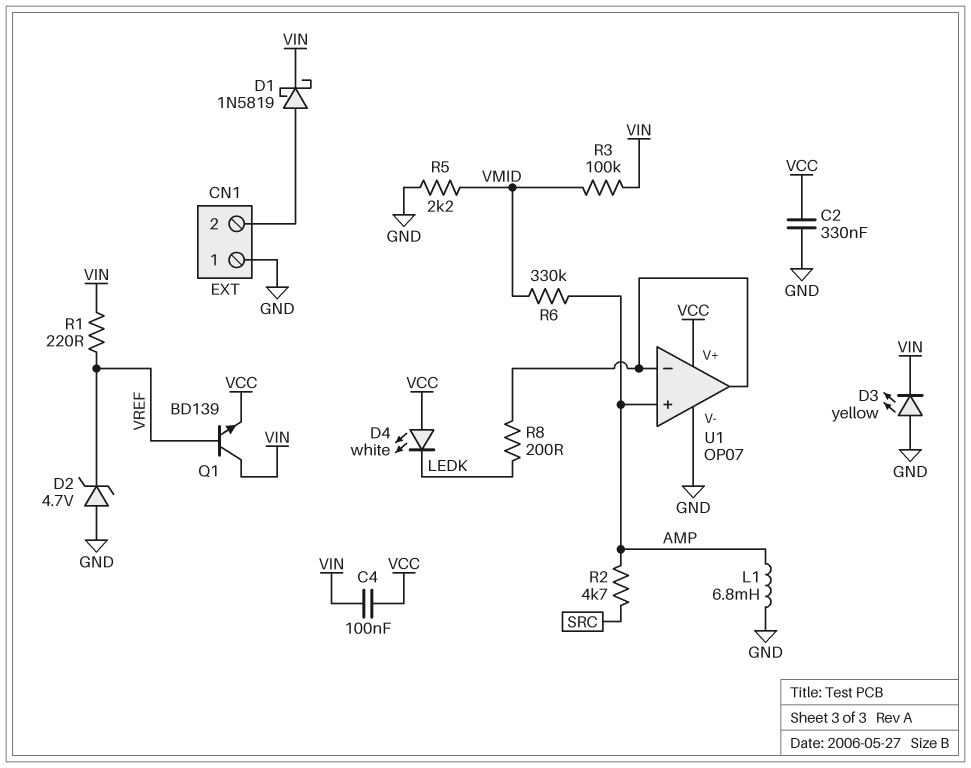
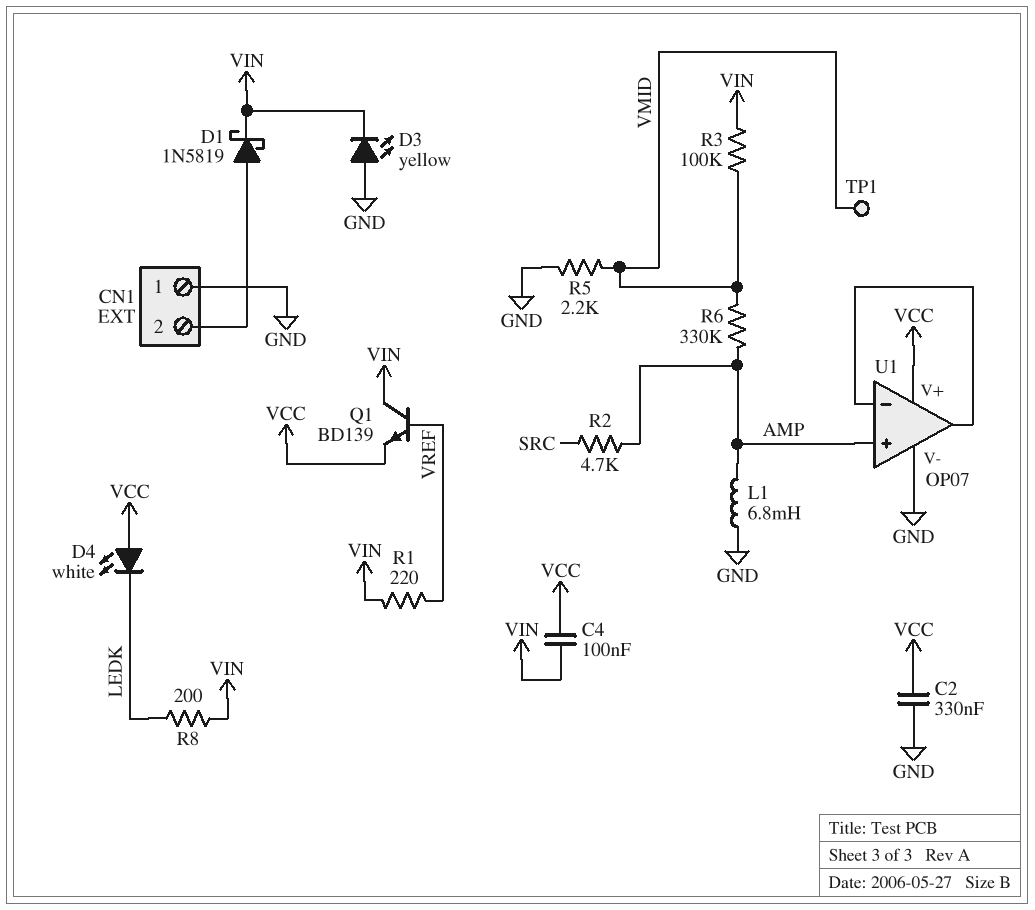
D2: zener 4.7V (A GND, K VREF) -> none
R8: 200 (LEDK, U1/in-) -> 200 (LEDK, VIN)
TP1: none -> test point (VMID)

